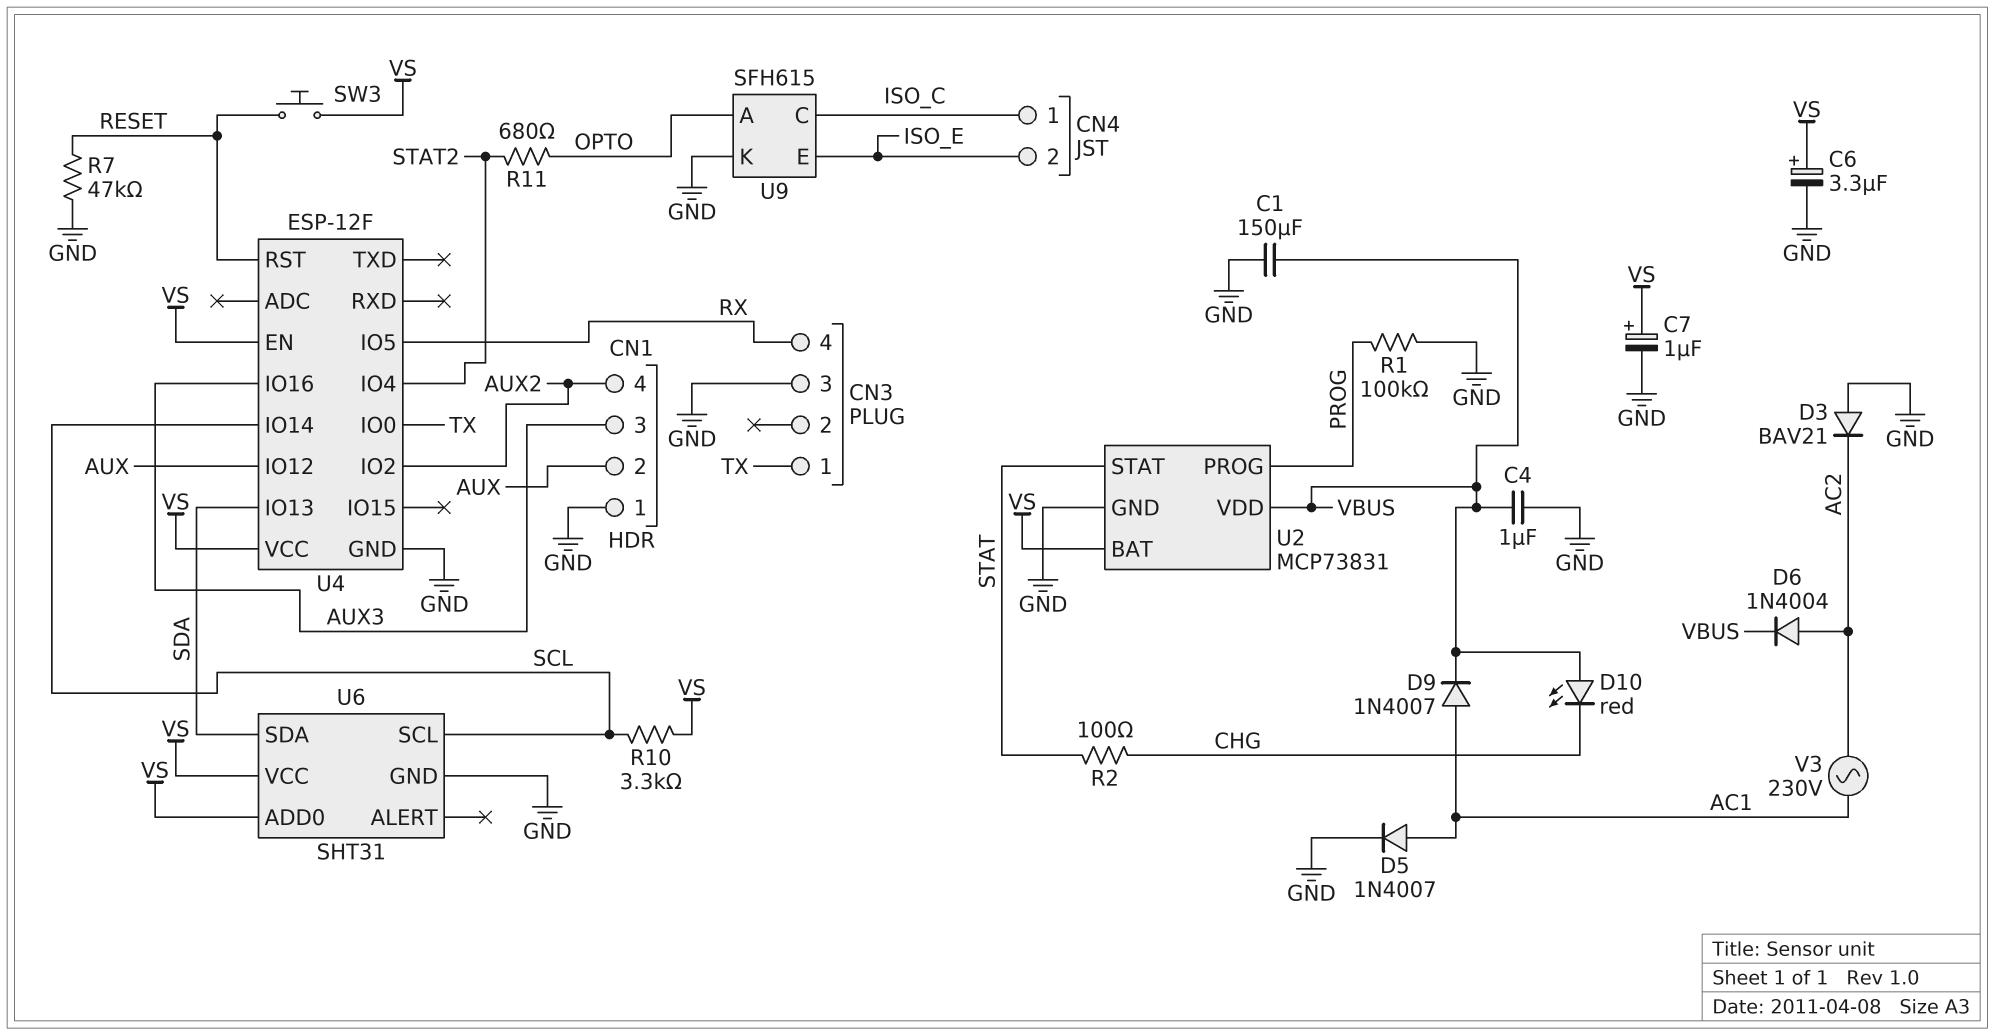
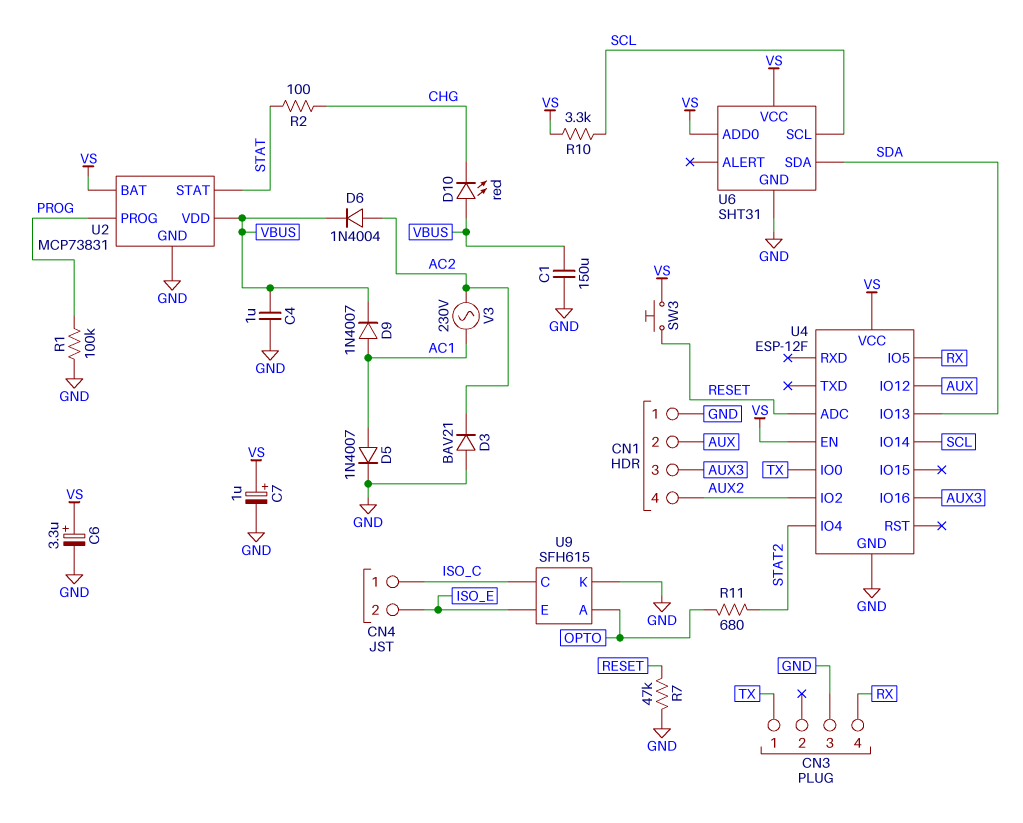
U4 pin ADC: none -> RESET
U4 pin RST: RESET -> none

